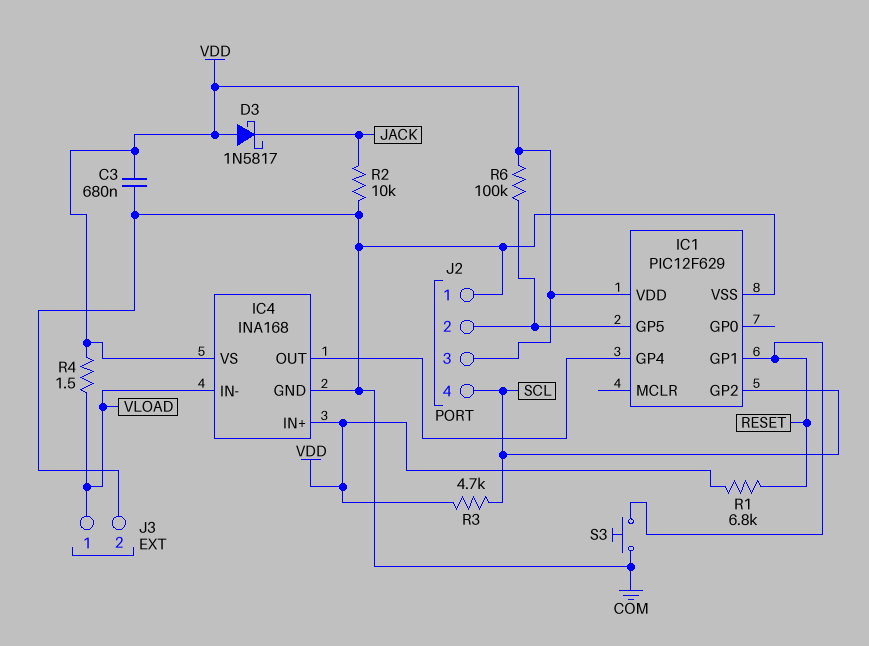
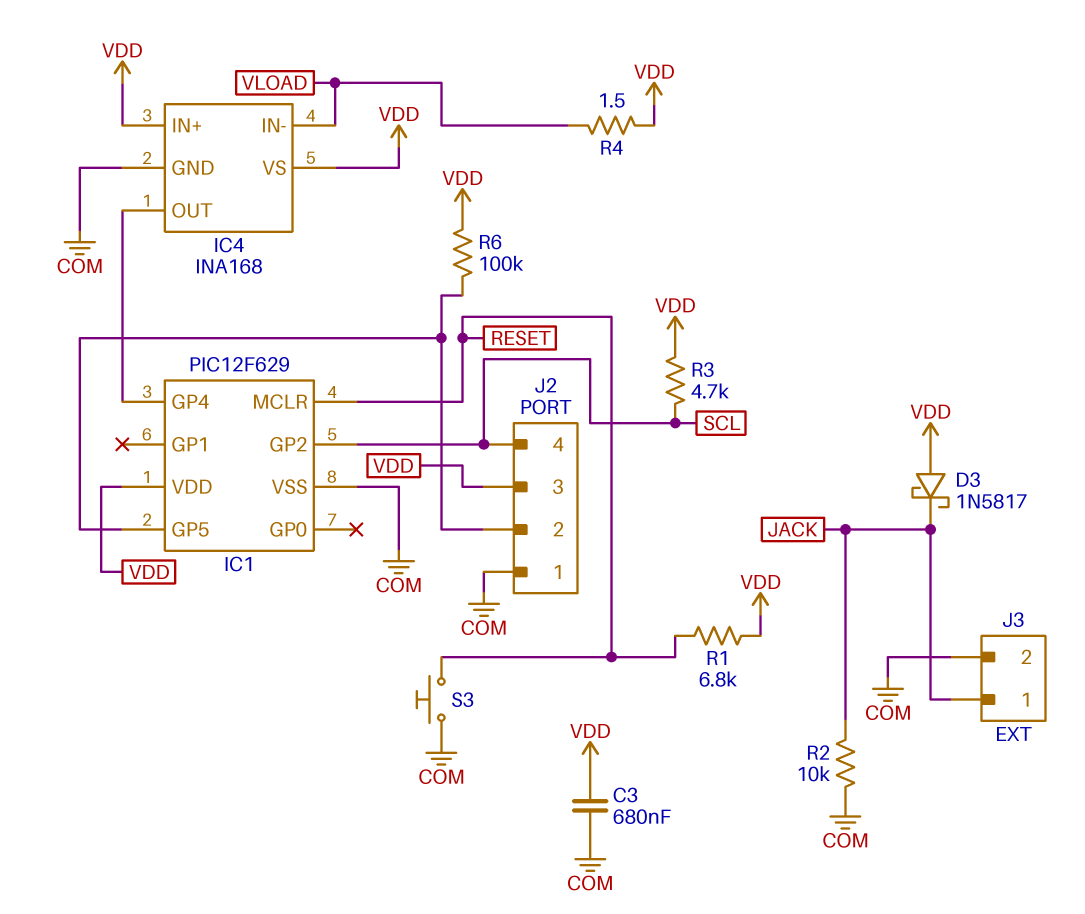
IC1 pin GP1: RESET -> none
IC1 pin MCLR: none -> RESET
J3 pin 1: VLOAD -> JACK

